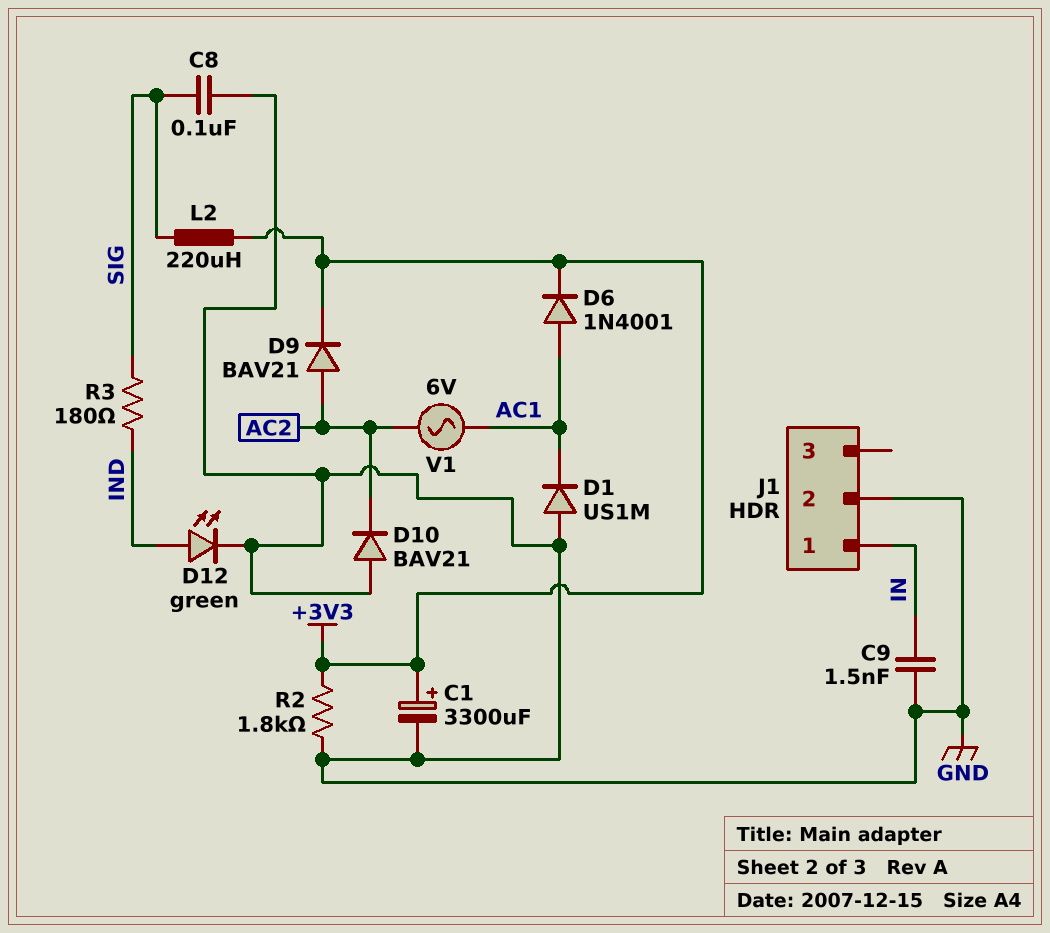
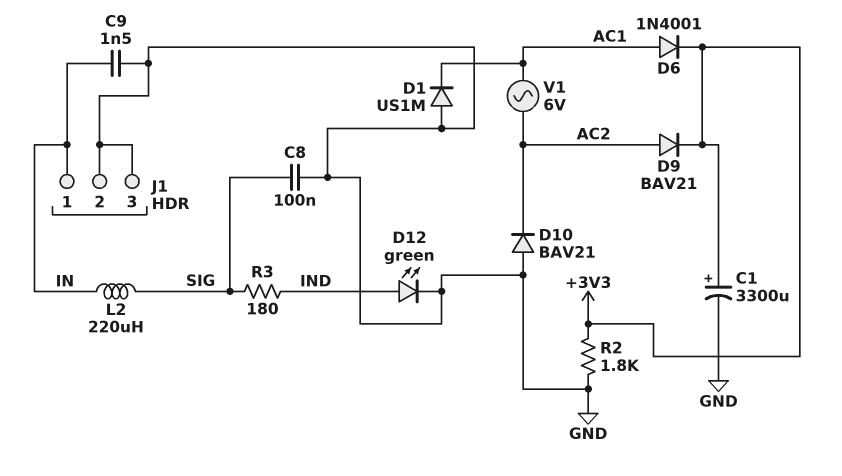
J1 pin 3: none -> GND
L2: 220uH (+3V3, SIG) -> 220uH (IN, SIG)

